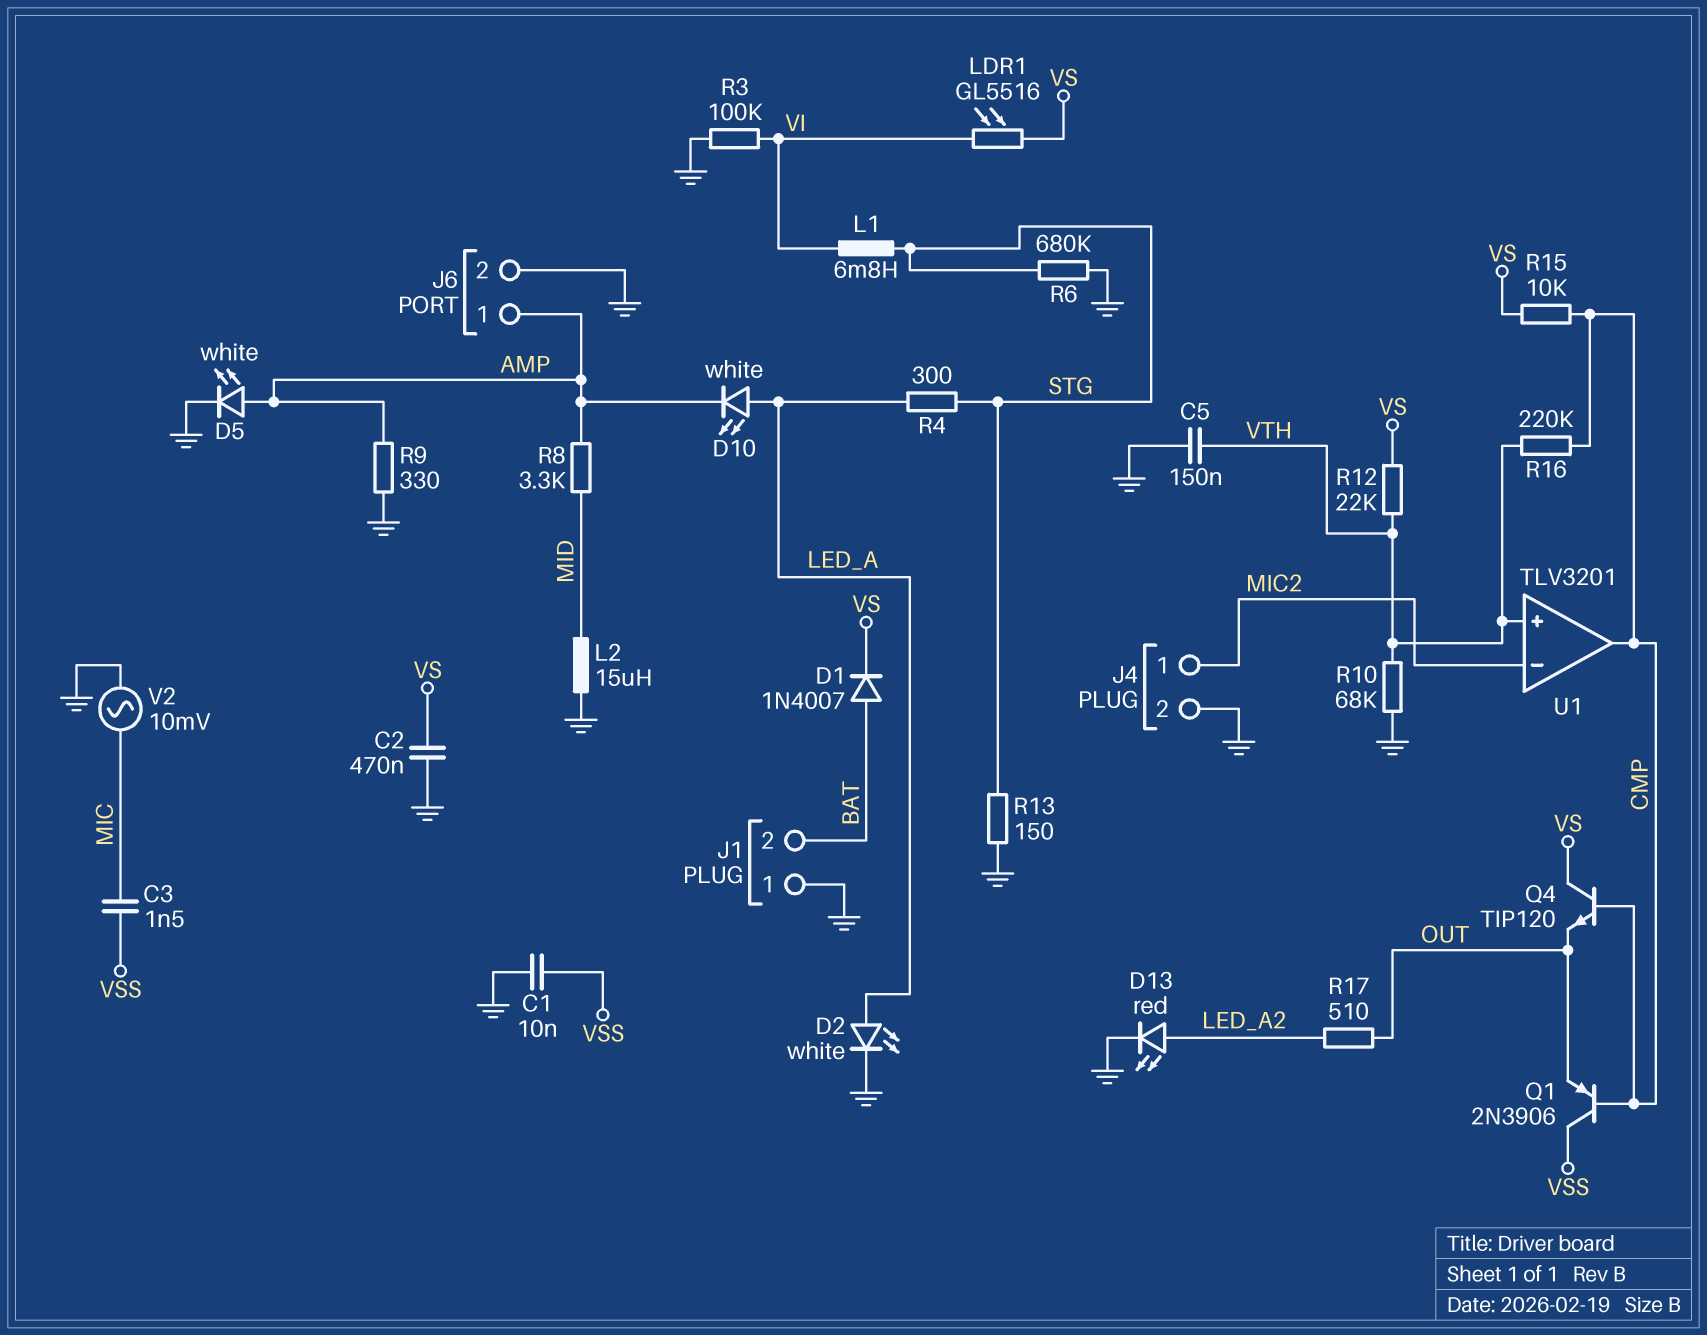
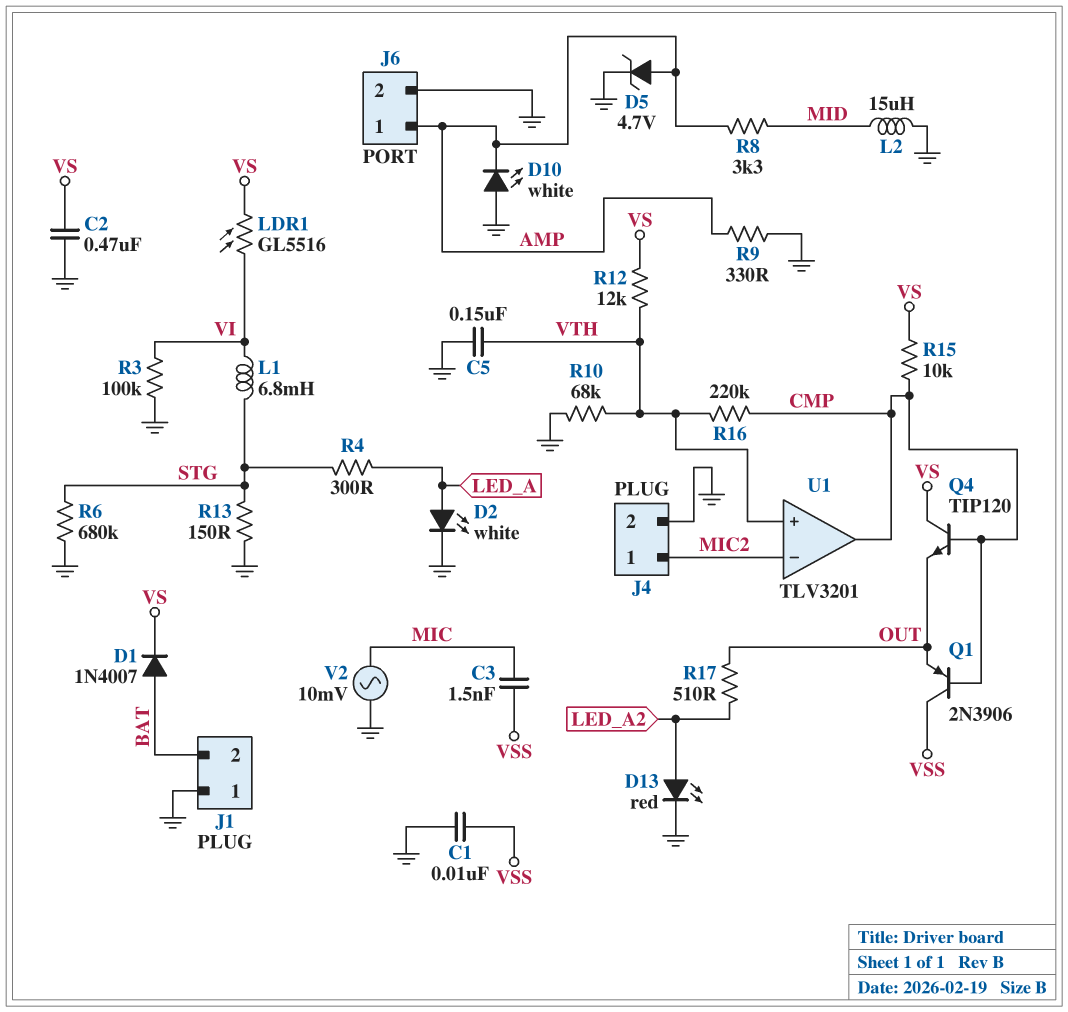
D5: LED white (A AMP, K GND) -> zener 4.7V (A AMP, K GND)
D10: LED white (A LED_A, K AMP) -> LED white (A GND, K AMP)
R12: 22k (VS, VTH) -> 12k (VS, VTH)

